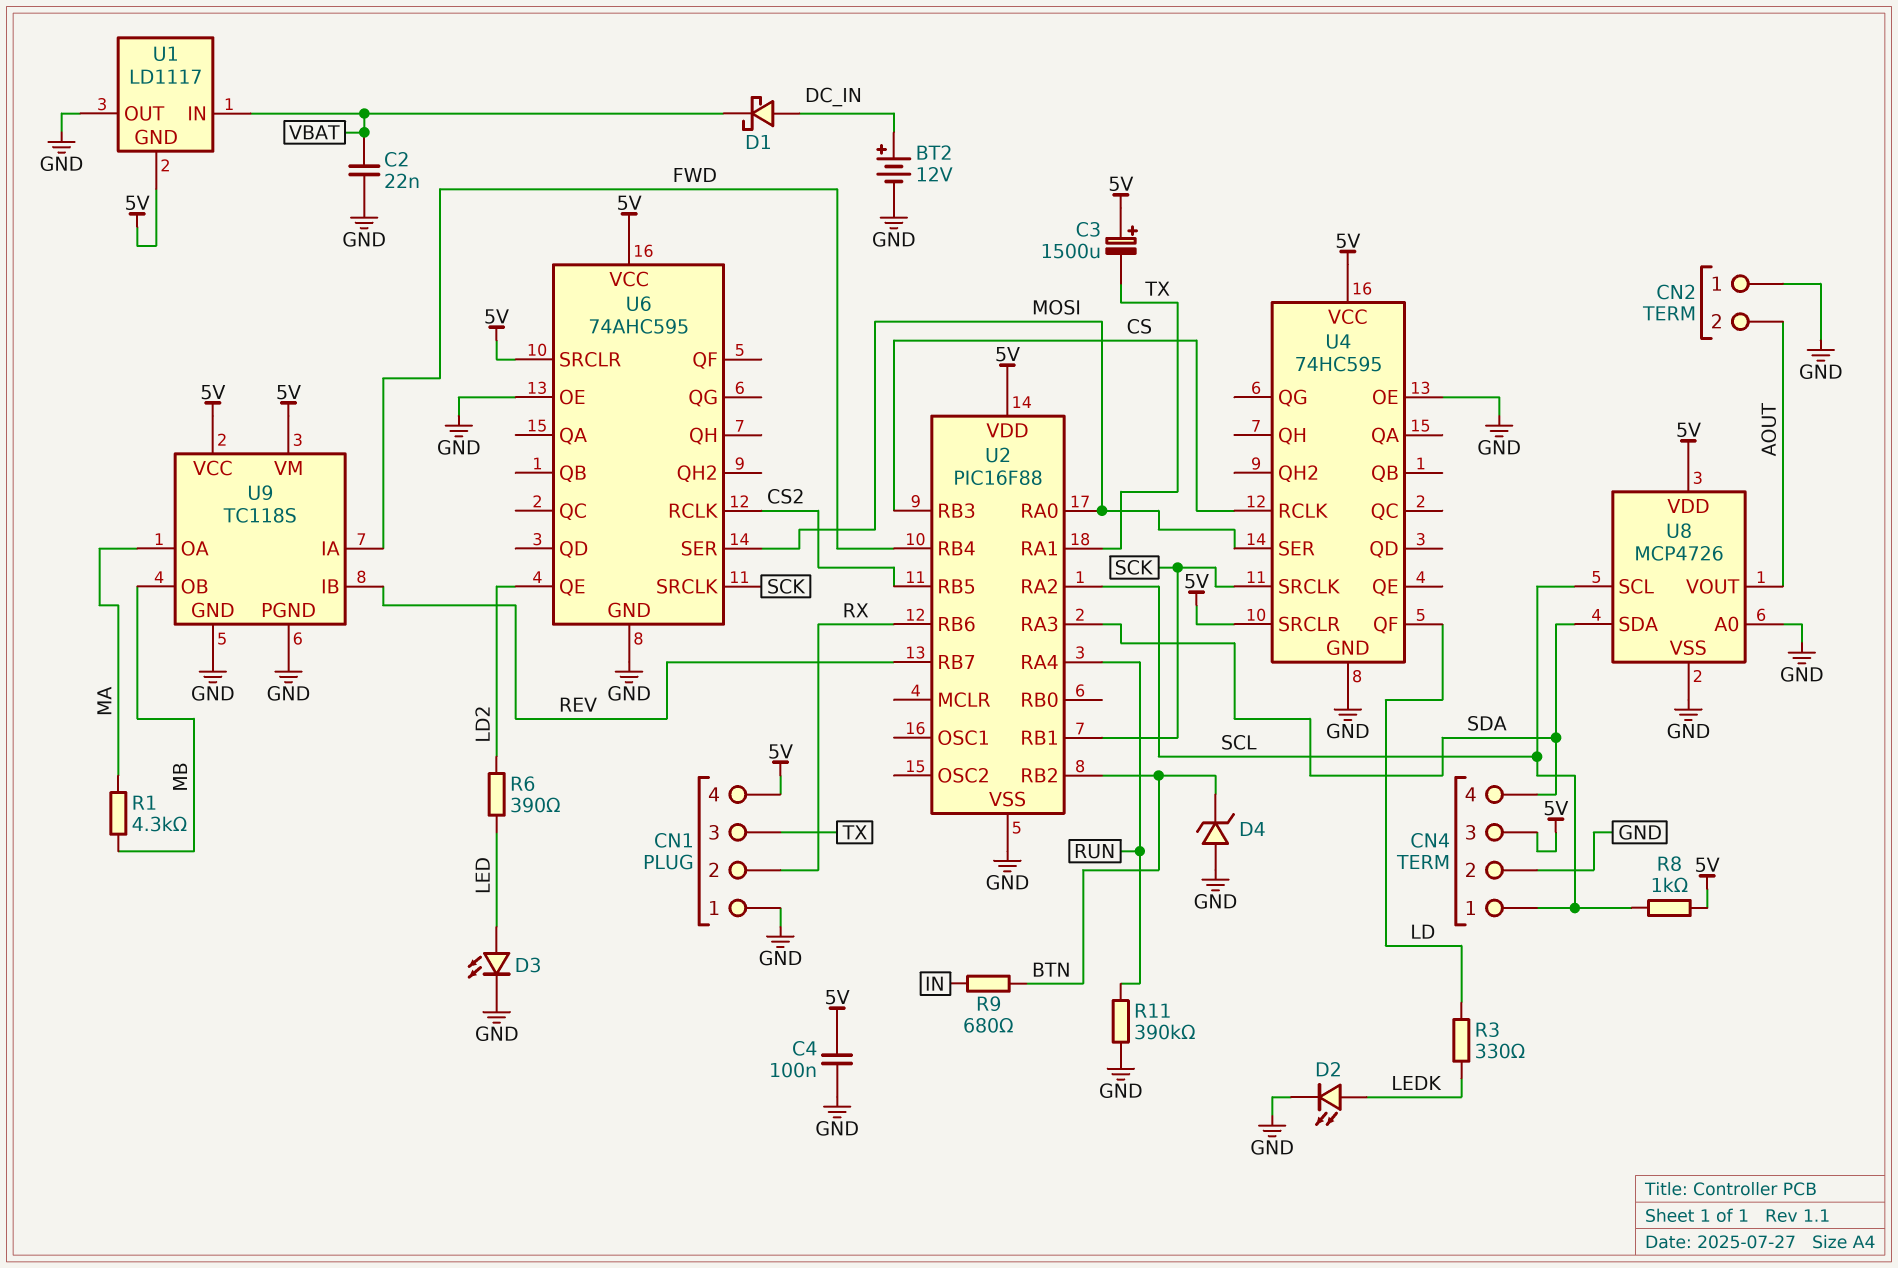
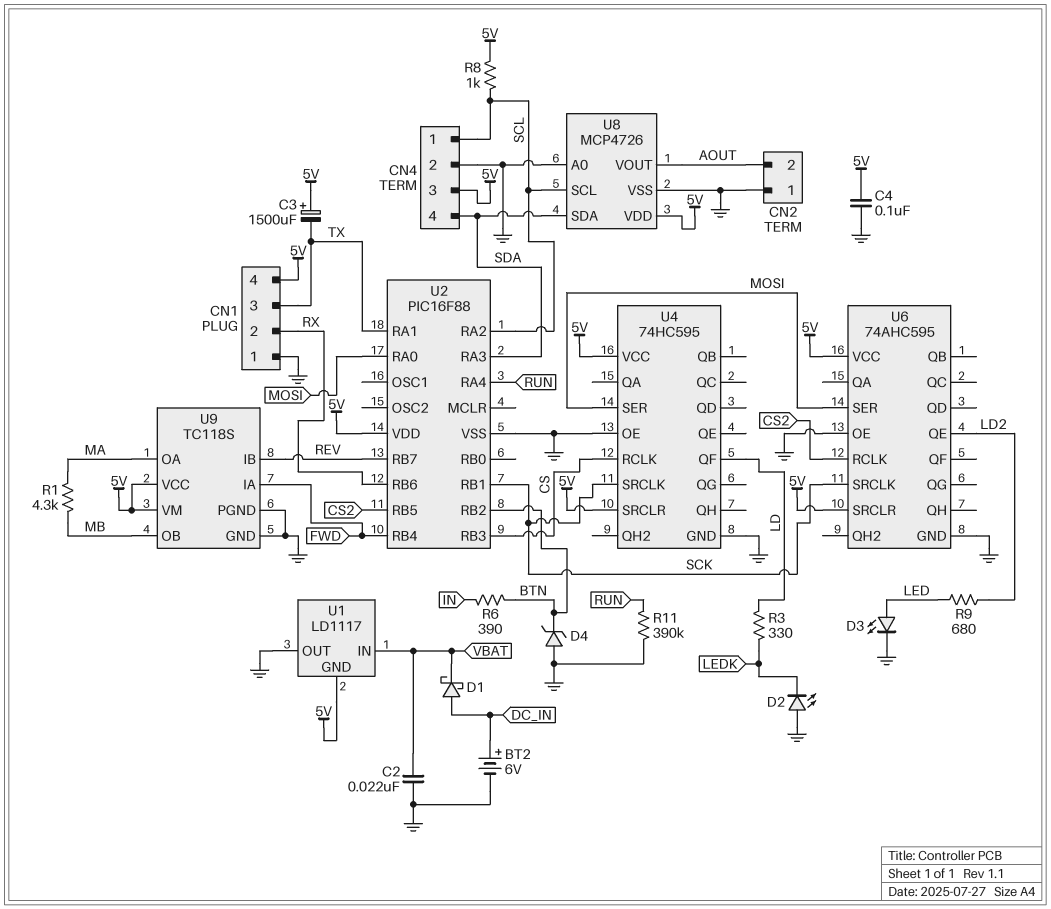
BT2: 12V (plus DC_IN, minus GND) -> 6V (plus DC_IN, minus GND)
D2: LED (A LEDK, K GND) -> LED (A GND, K LEDK)
R6: 390 (LD2, LED) -> 390 (BTN, IN)
R9: 680 (BTN, IN) -> 680 (LD2, LED)

